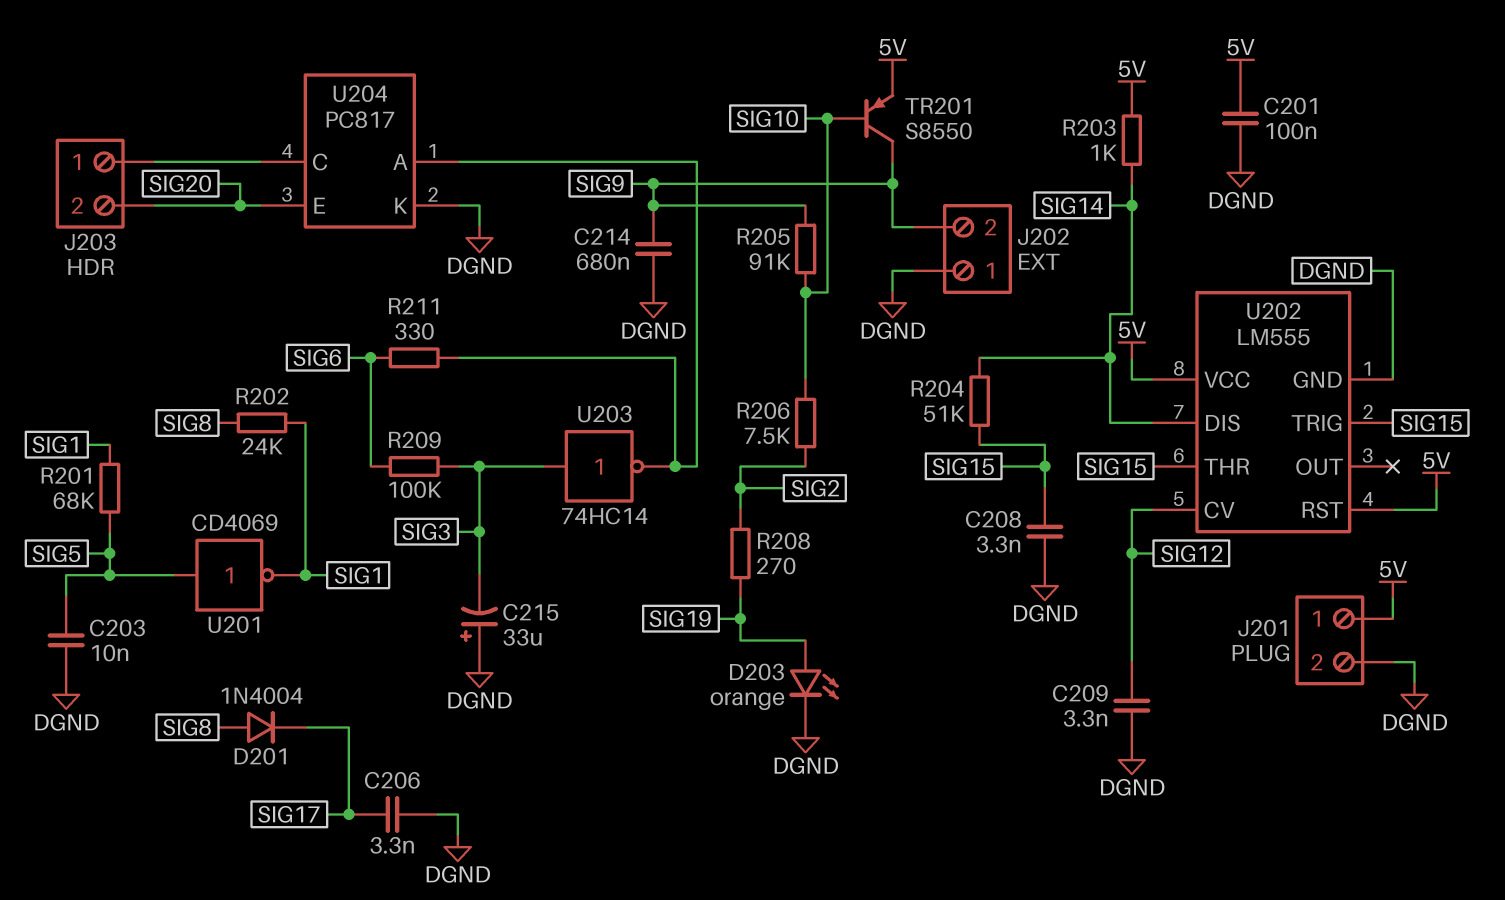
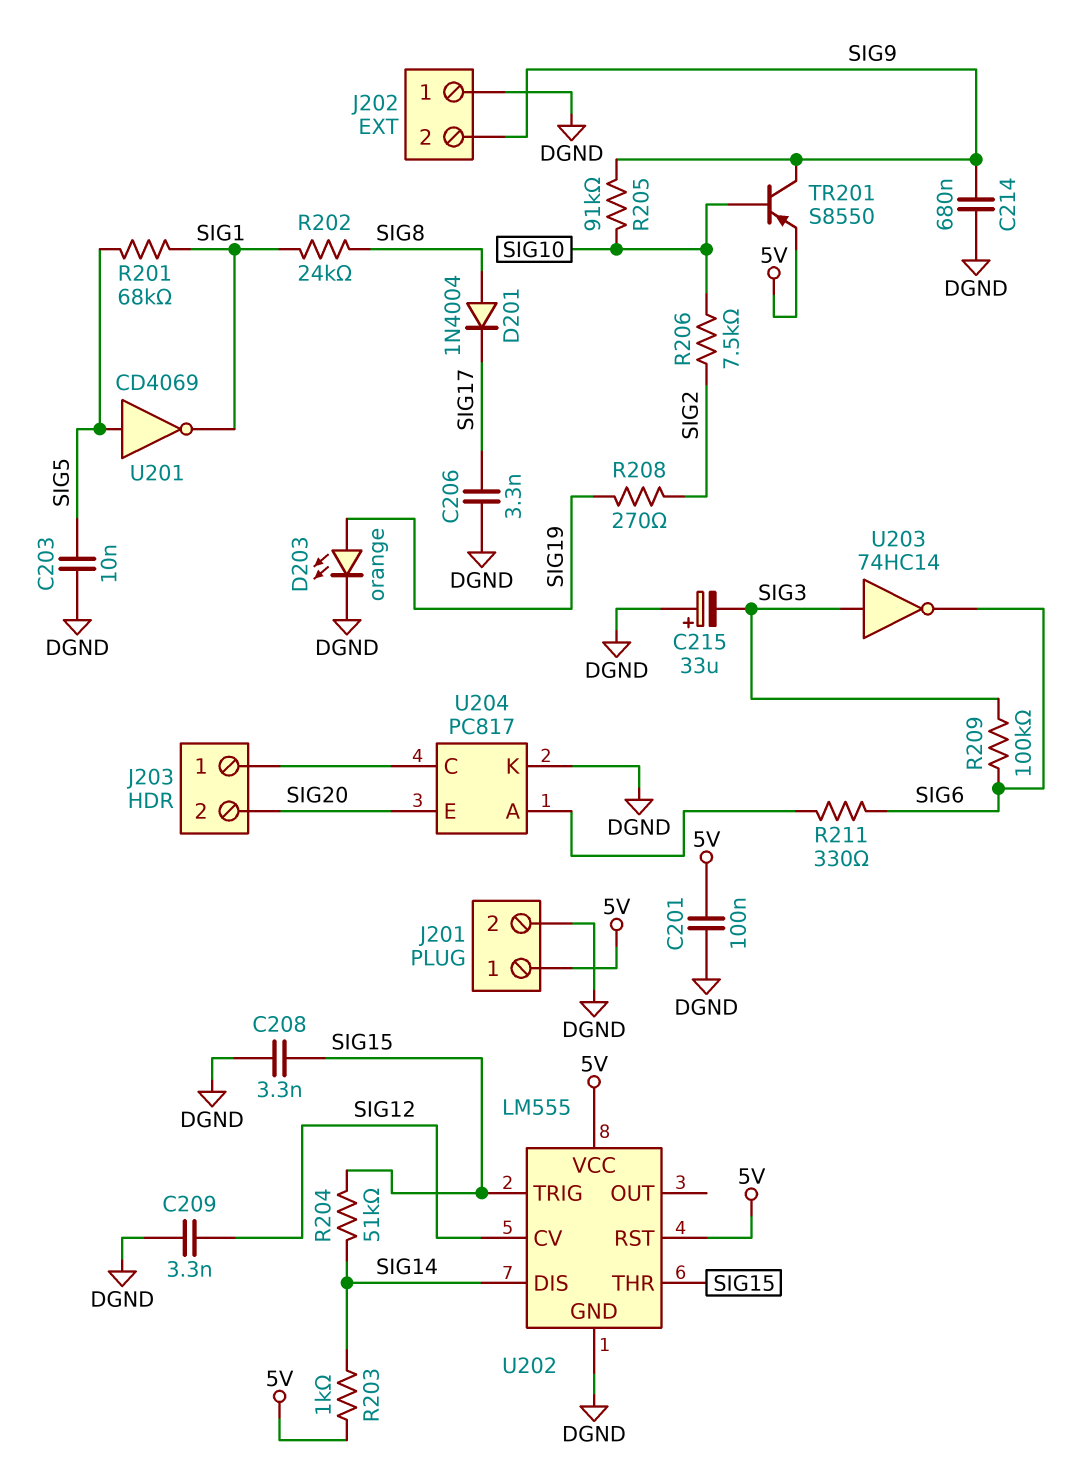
U203: NOT 74HC14 (in SIG3, out U204/A) -> NOT 74HC14 (in SIG3, out SIG6)

